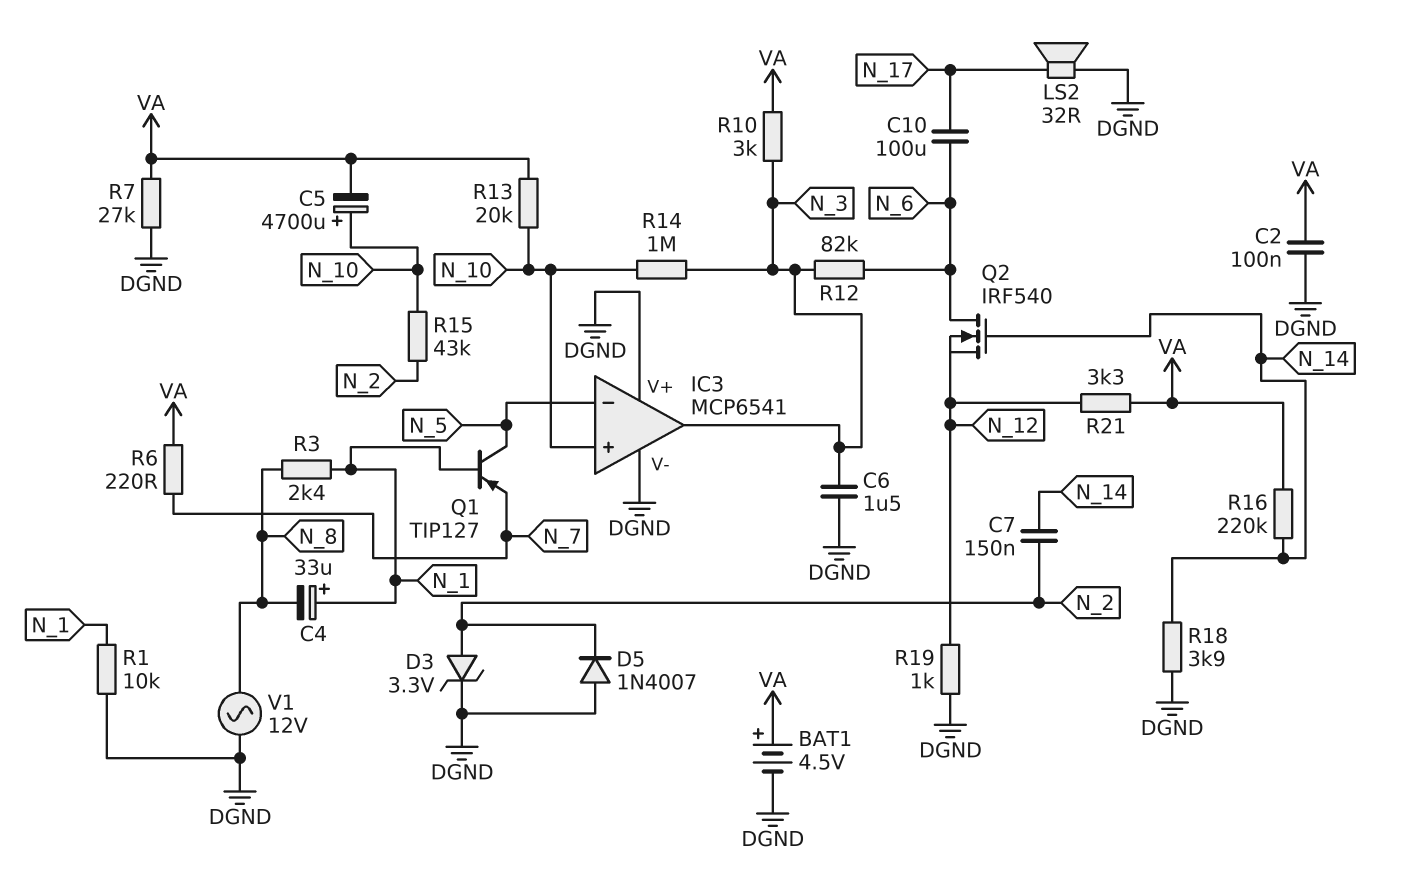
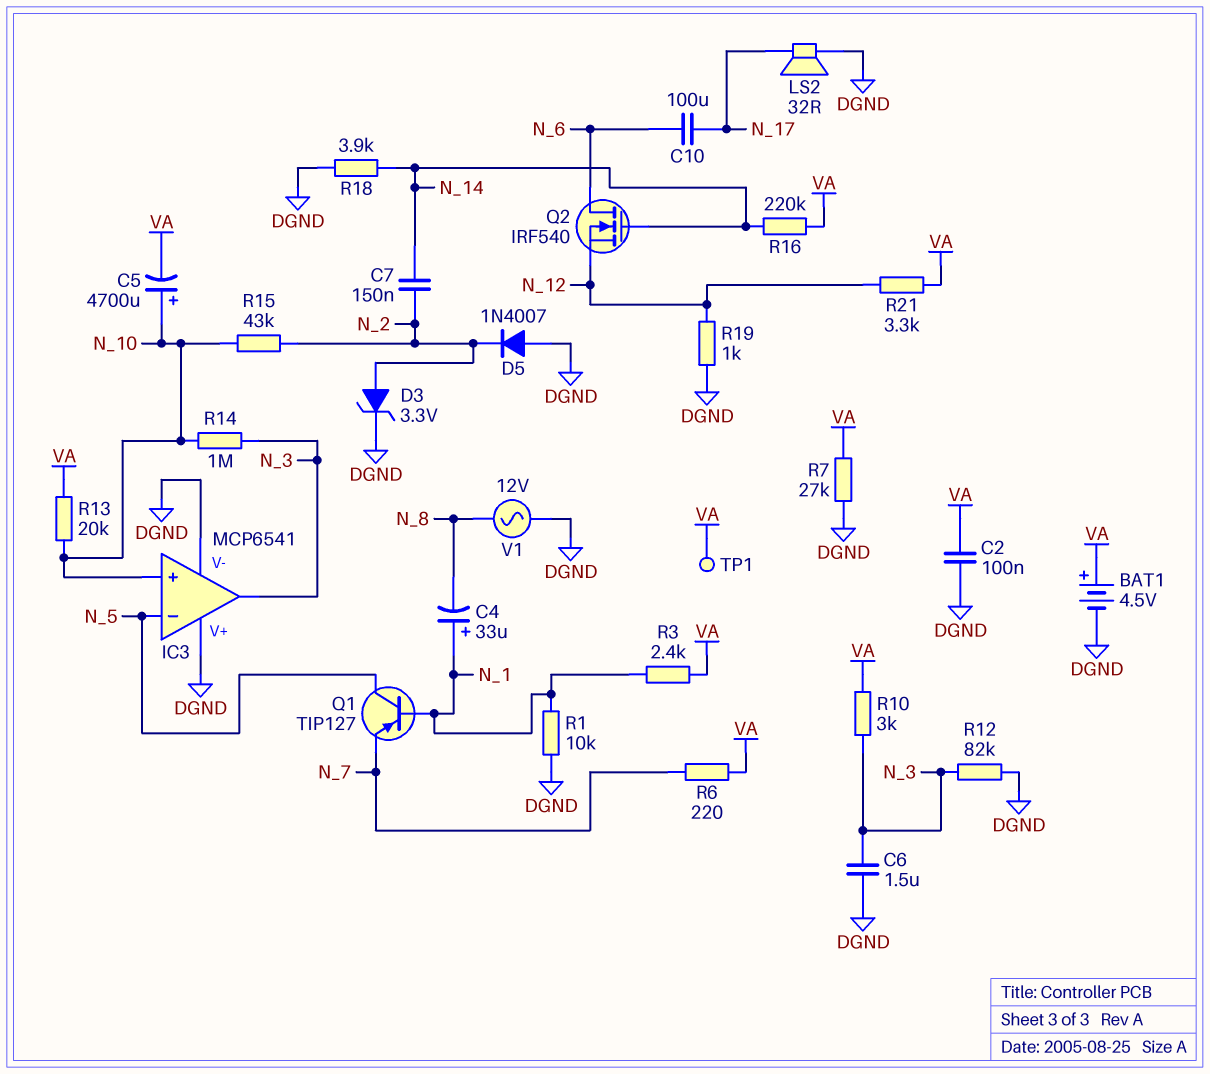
R3: 2.4k (N_1, N_8) -> 2.4k (N_1, VA)
R12: 82k (N_3, N_6) -> 82k (DGND, N_3)
TP1: none -> test point (VA)

